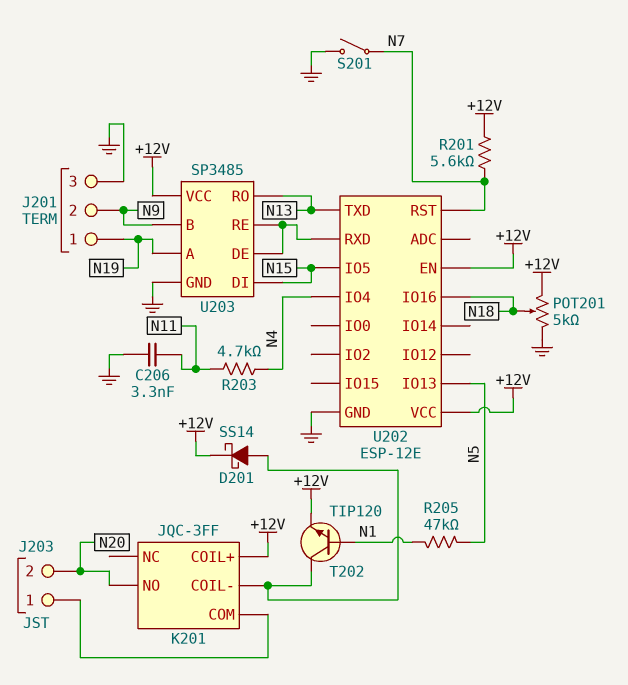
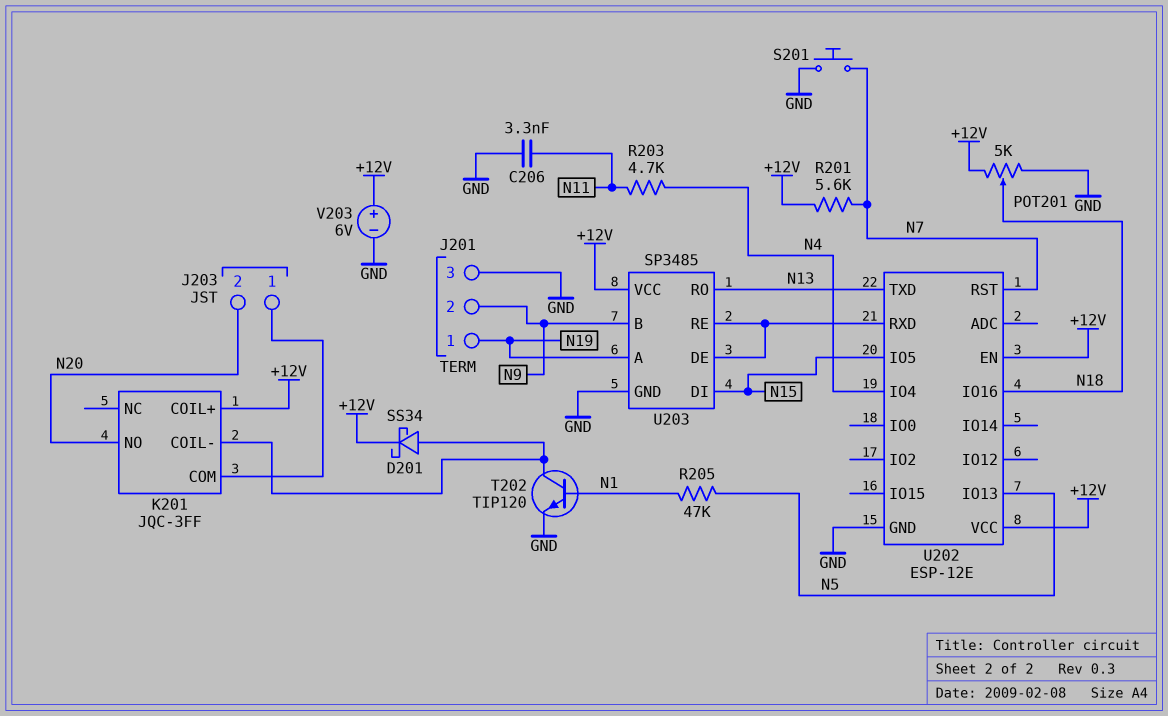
D201: schottky SS14 (A K201/COIL-, K +12V) -> schottky SS34 (A K201/COIL-, K +12V)
S201: switch (GND, N7) -> button (GND, N7)
T202: NPN TIP120 (B N1, C K201/COIL-, E +12V) -> NPN TIP120 (B N1, C K201/COIL-, E GND)
V203: none -> 6V (plus +12V, minus GND)

